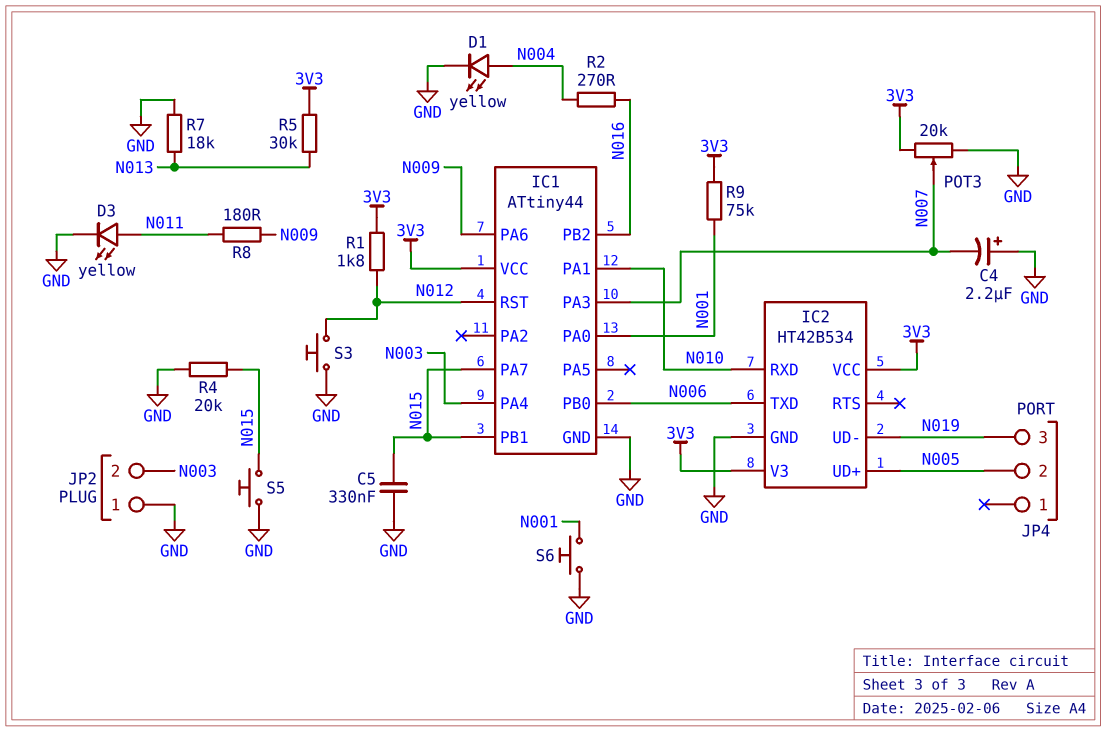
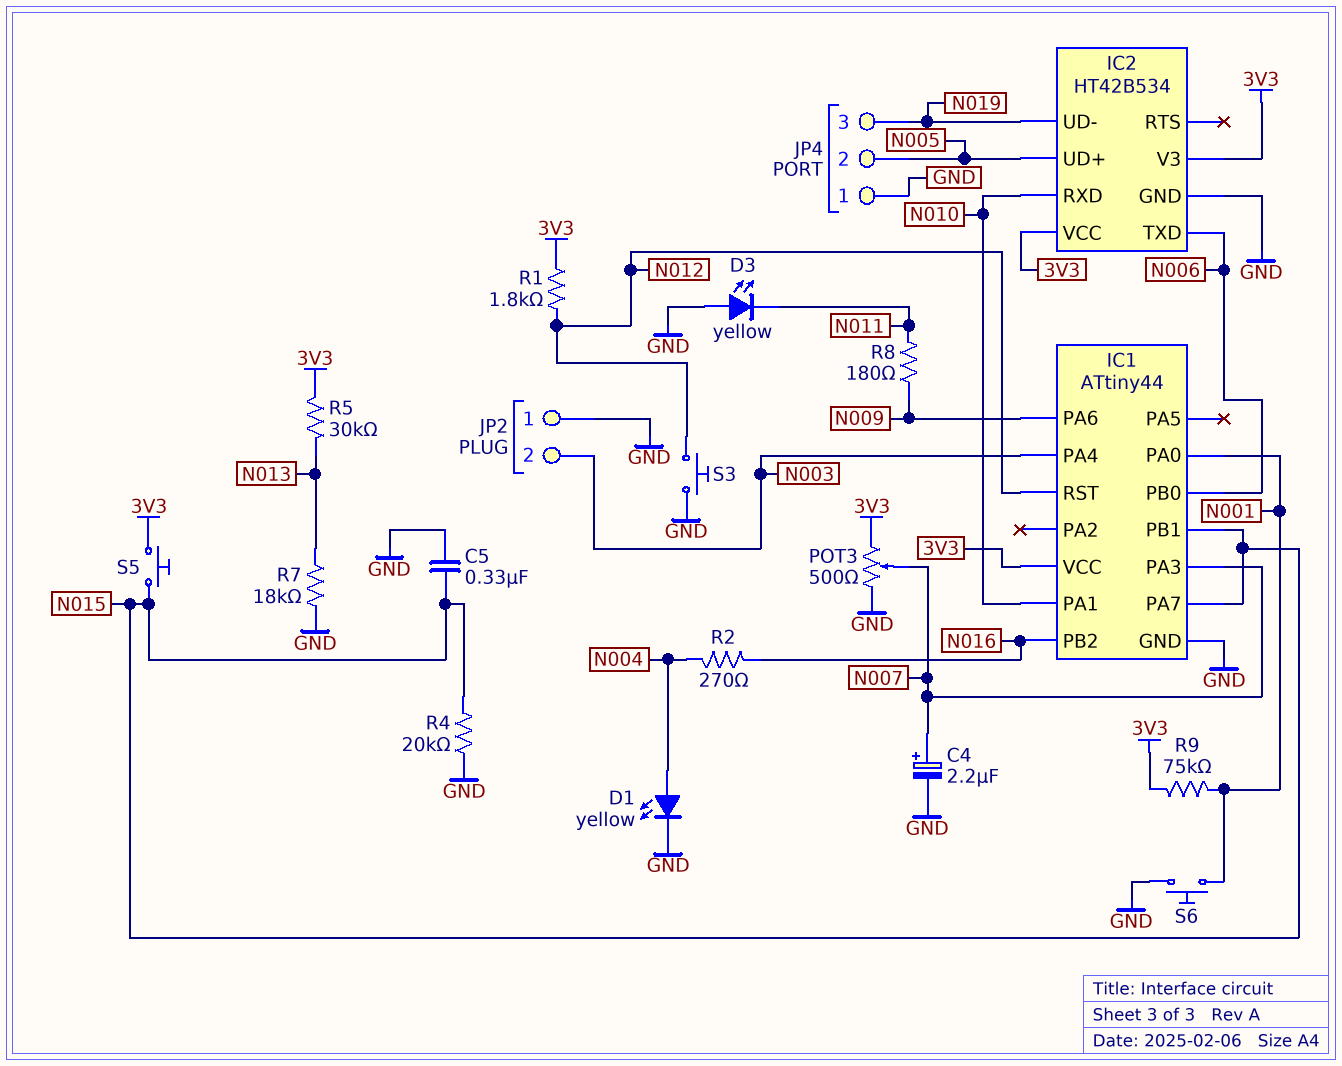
C4: 2.2uF (plus GND, minus N007) -> 2.2uF (plus N007, minus GND)
D3: LED yellow (A N011, K GND) -> LED yellow (A GND, K N011)
JP4 pin 1: none -> GND
POT3: 20k (3V3, GND, wiper N007) -> 500 (3V3, GND, wiper N007)
S5: button (GND, N015) -> button (3V3, N015)

